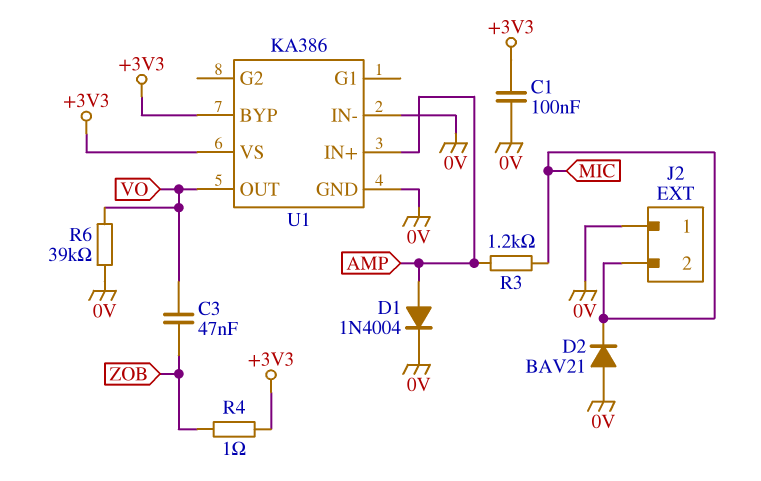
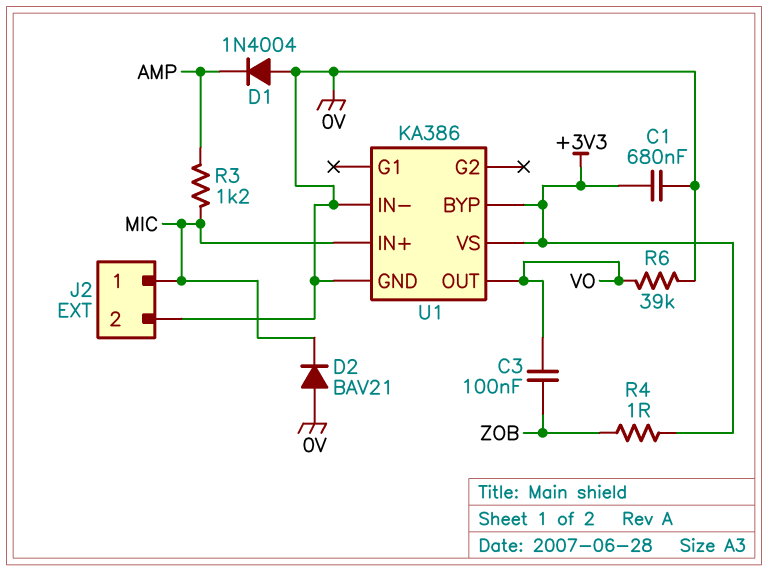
C1: 100nF (+3V3, 0V) -> 680nF (+3V3, 0V)
C3: 47nF (VO, ZOB) -> 100nF (VO, ZOB)
D1: diode 1N4004 (A AMP, K 0V) -> diode 1N4004 (A 0V, K AMP)
J2 pin 1: 0V -> MIC
J2 pin 2: MIC -> 0V
U1 pin IN+: AMP -> MIC

